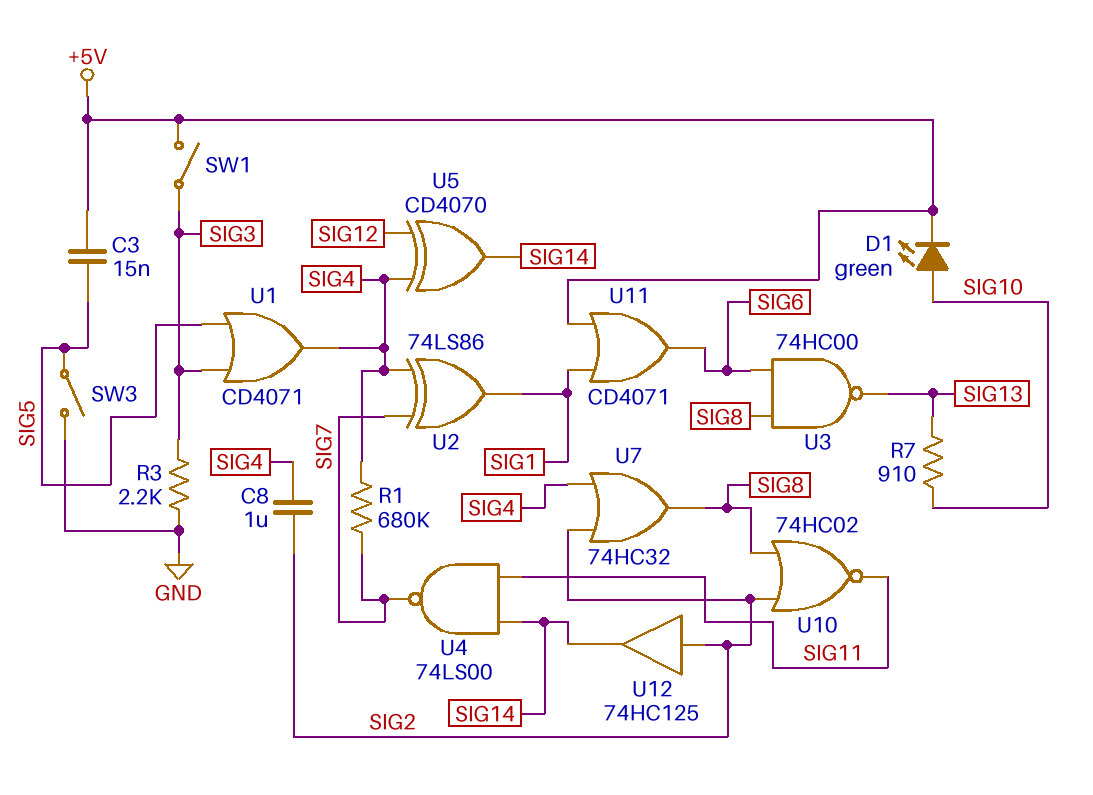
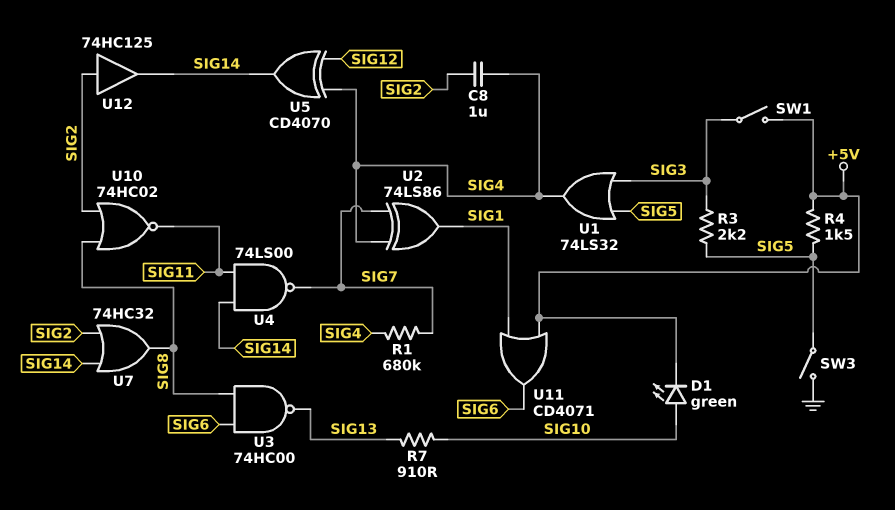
C3: 15nF (+5V, SIG5) -> none
R3: 2.2k (GND, SIG3) -> 2.2k (SIG3, SIG5)
R4: none -> 1.5k (+5V, SIG5)
U1: OR CD4071 (in SIG3, in SIG5, out SIG4) -> OR 74LS32 (in SIG3, in SIG5, out SIG4)
U7: OR 74HC32 (in SIG2, in SIG4, out SIG8) -> OR 74HC32 (in SIG2, in SIG14, out SIG8)

